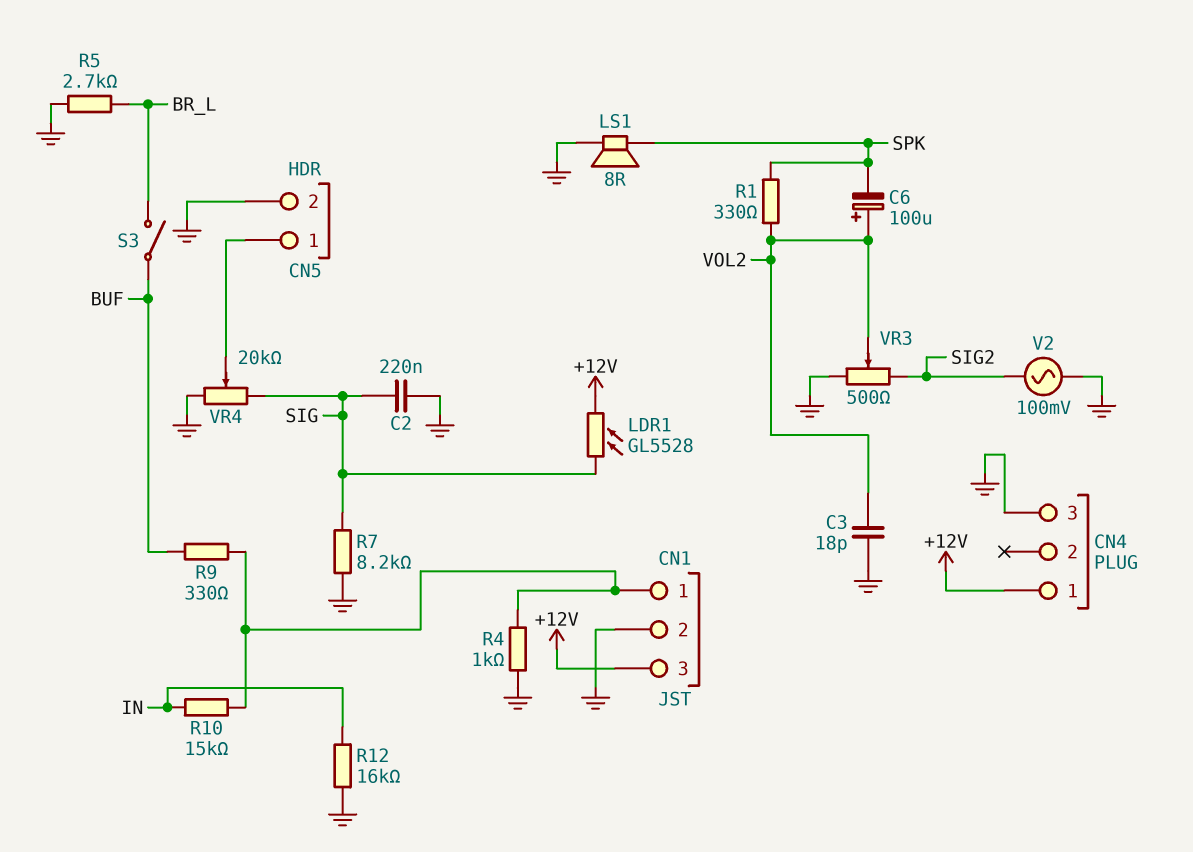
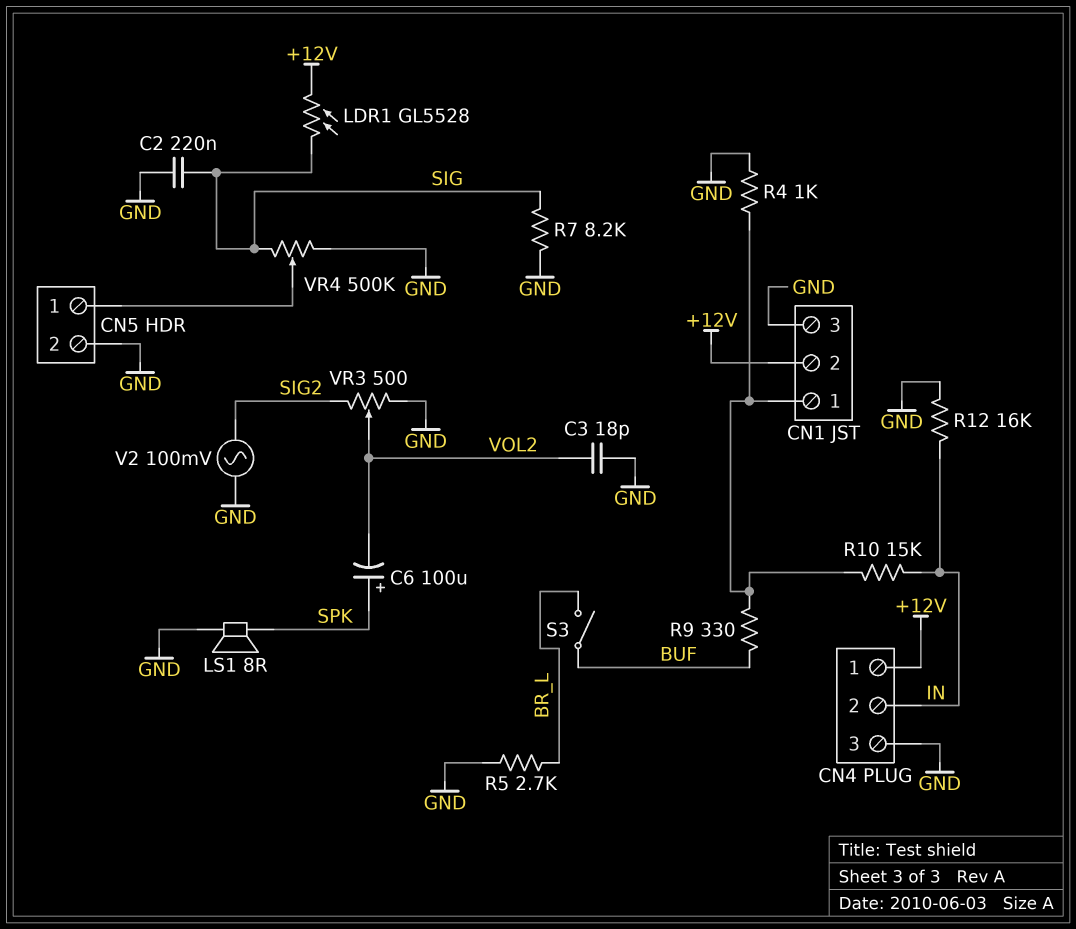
C6: 100uF (plus VOL2, minus SPK) -> 100uF (plus SPK, minus VOL2)
CN1 pin 2: GND -> +12V
CN1 pin 3: +12V -> GND
CN4 pin 2: none -> IN
R1: 330 (SPK, VOL2) -> none
VR4: 20k (GND, SIG, wiper CN5/1) -> 500k (GND, SIG, wiper CN5/1)

